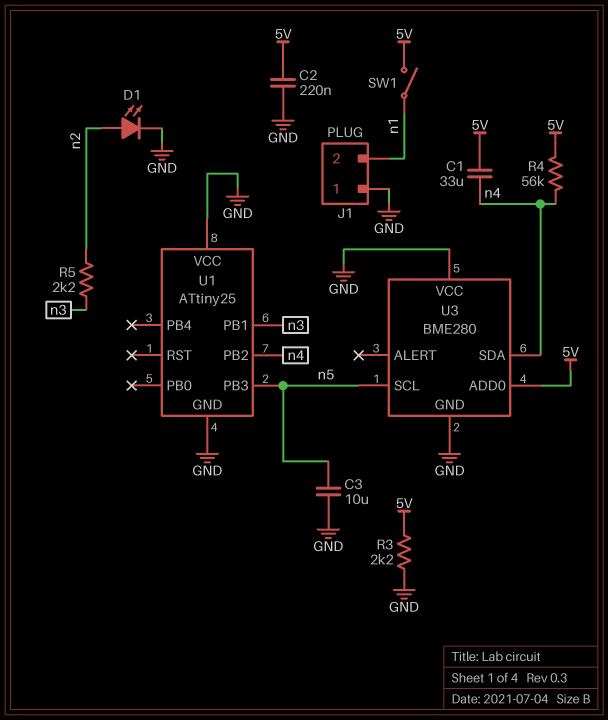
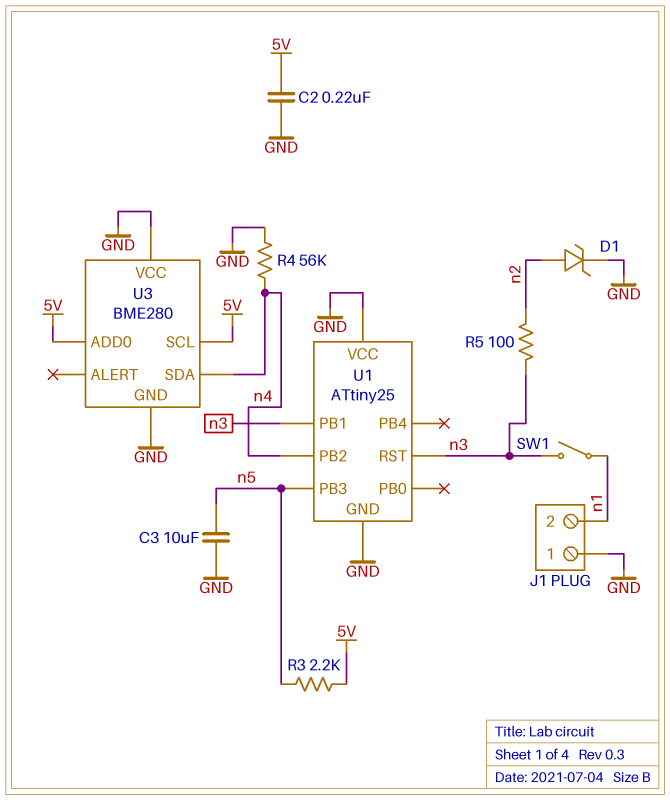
C1: 33uF (5V, n4) -> none
D1: LED (A n2, K GND) -> zener (A n2, K GND)
R3: 2.2k (5V, GND) -> 2.2k (5V, n5)
R4: 56k (5V, n4) -> 56k (GND, n4)
R5: 2.2k (n2, n3) -> 100 (n2, n3)
SW1: switch (5V, n1) -> switch (n1, n3)
U1 pin RST: none -> n3
U3 pin SCL: n5 -> 5V

